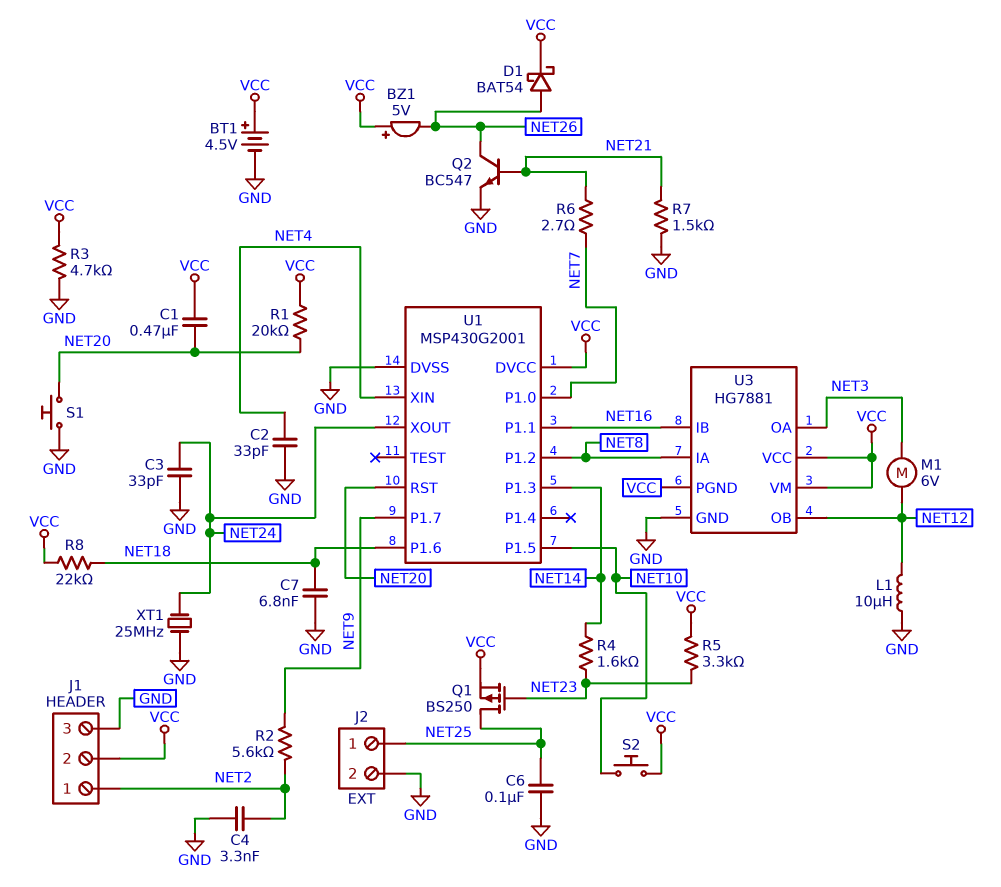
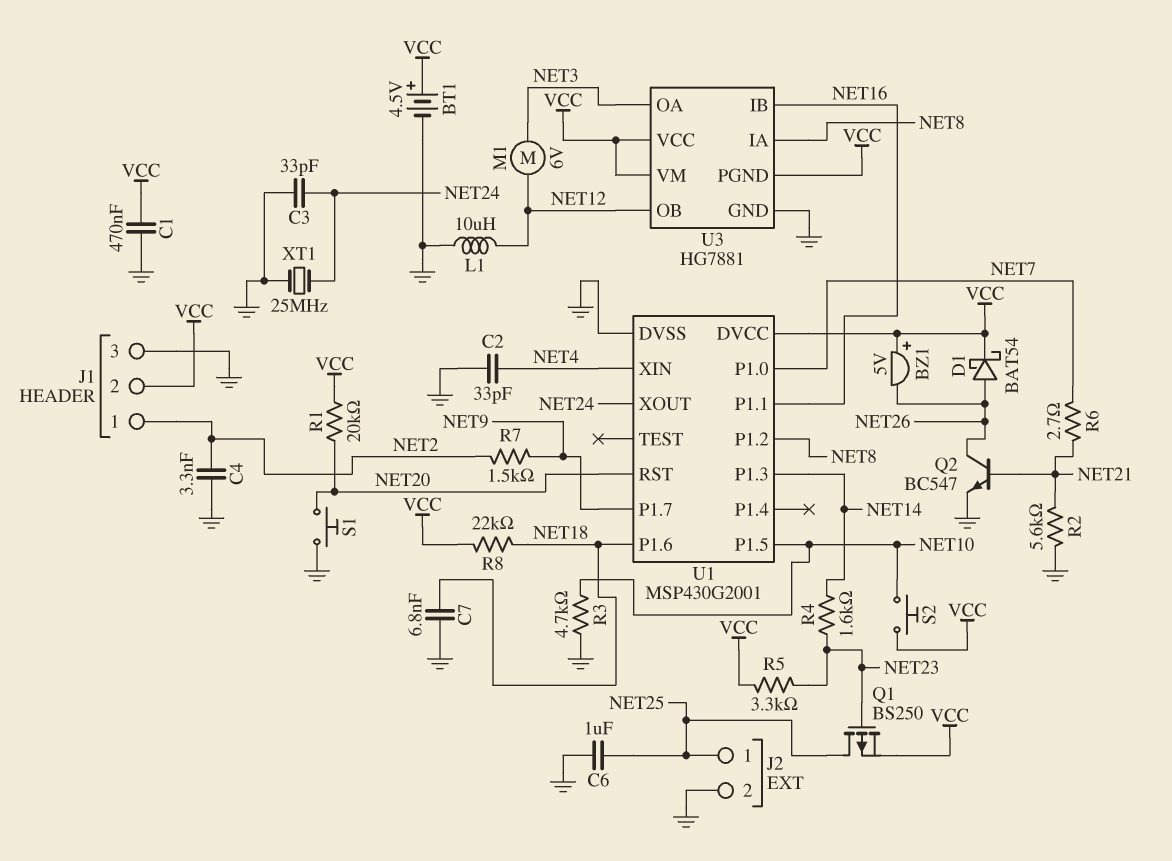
C1: 470nF (NET20, VCC) -> 470nF (GND, VCC)
C6: 100nF (GND, NET25) -> 1uF (GND, NET25)
R2: 5.6k (NET2, NET9) -> 5.6k (GND, NET21)
R3: 4.7k (GND, VCC) -> 4.7k (GND, NET10)
R7: 1.5k (GND, NET21) -> 1.5k (NET2, NET9)

